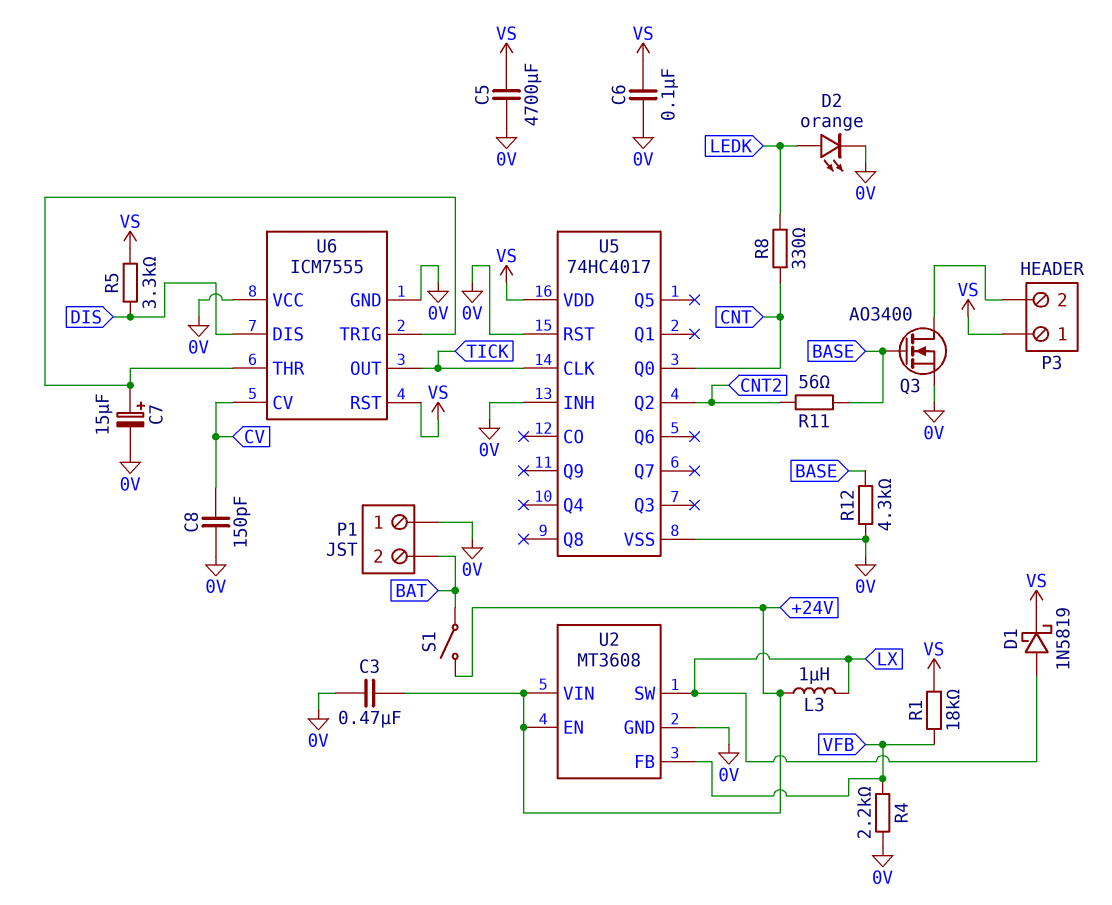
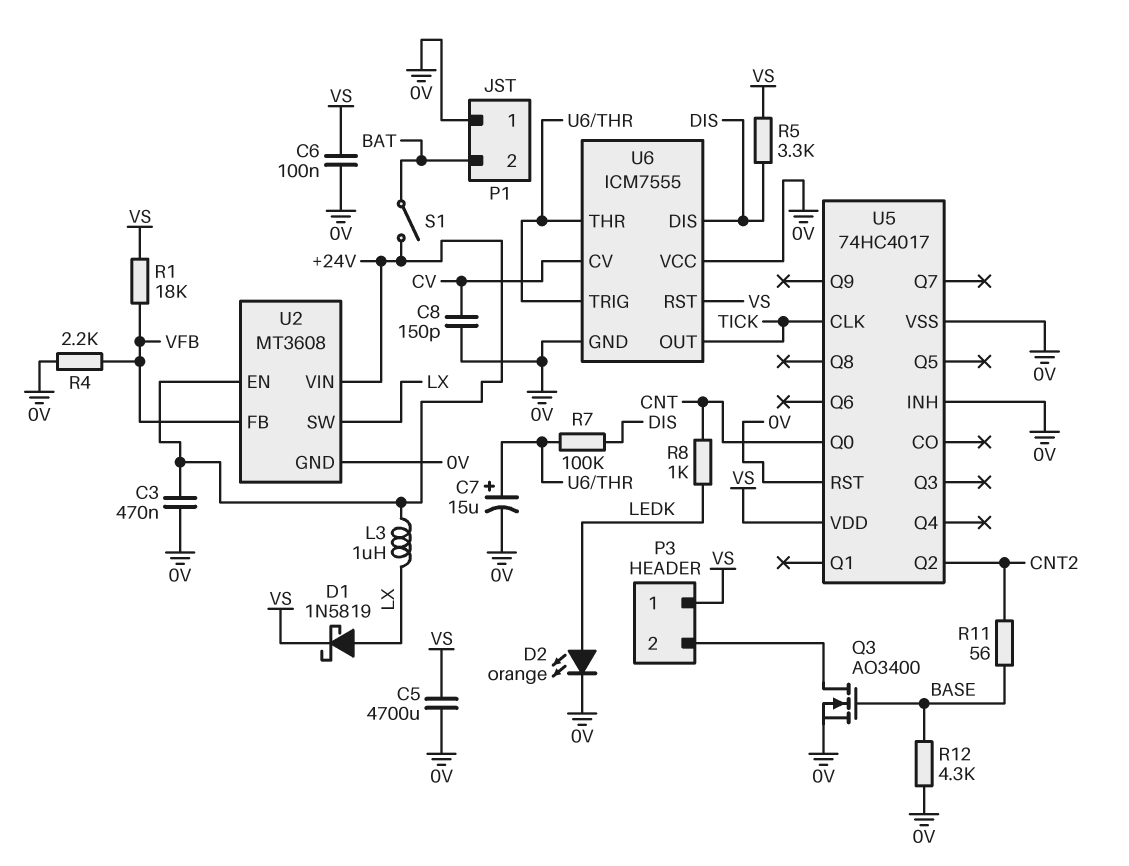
R7: none -> 100k (DIS, U6/THR)
R8: 330 (CNT, LEDK) -> 1k (CNT, LEDK)

